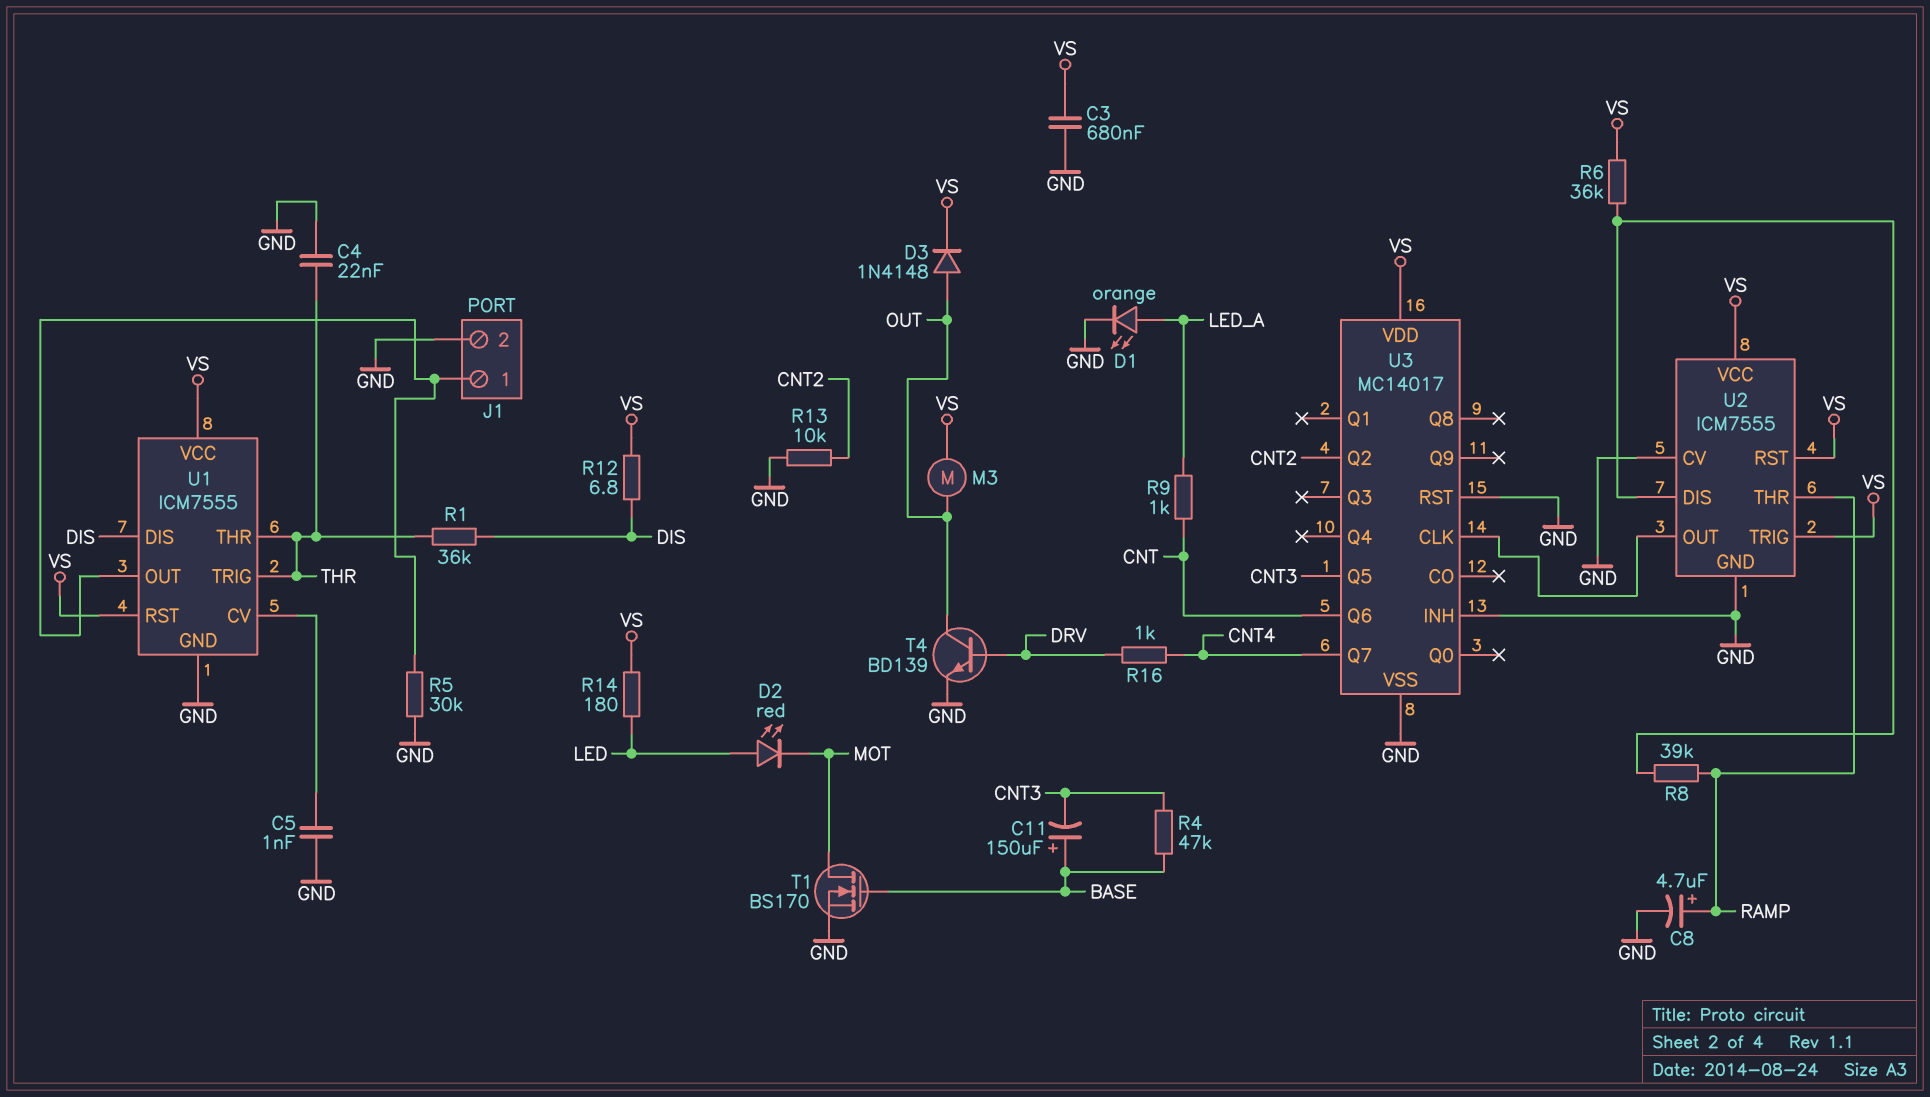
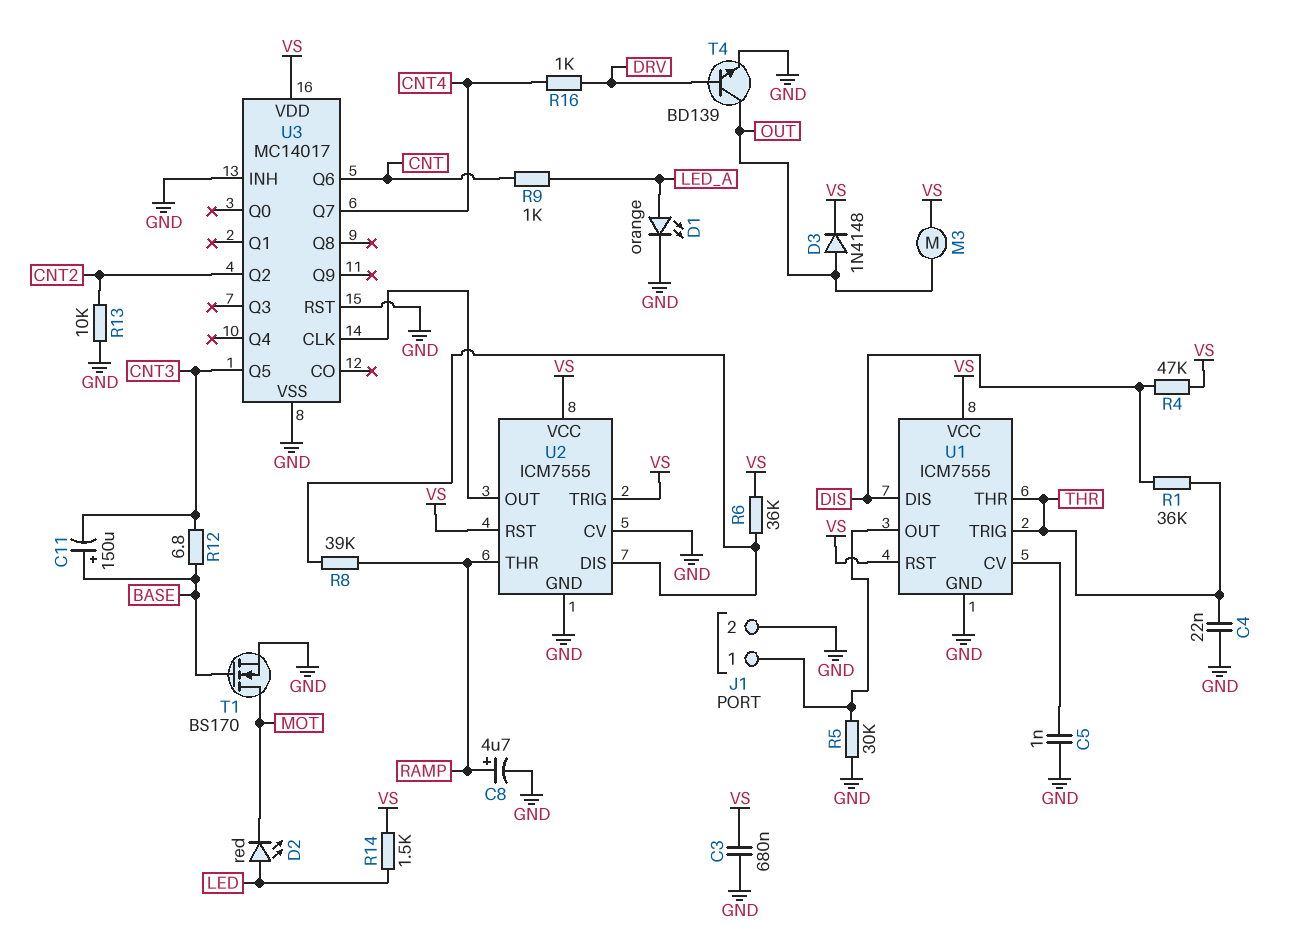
R4: 47k (BASE, CNT3) -> 47k (DIS, VS)
R12: 6.8 (DIS, VS) -> 6.8 (BASE, CNT3)
R14: 180 (LED, VS) -> 1.5k (LED, VS)

